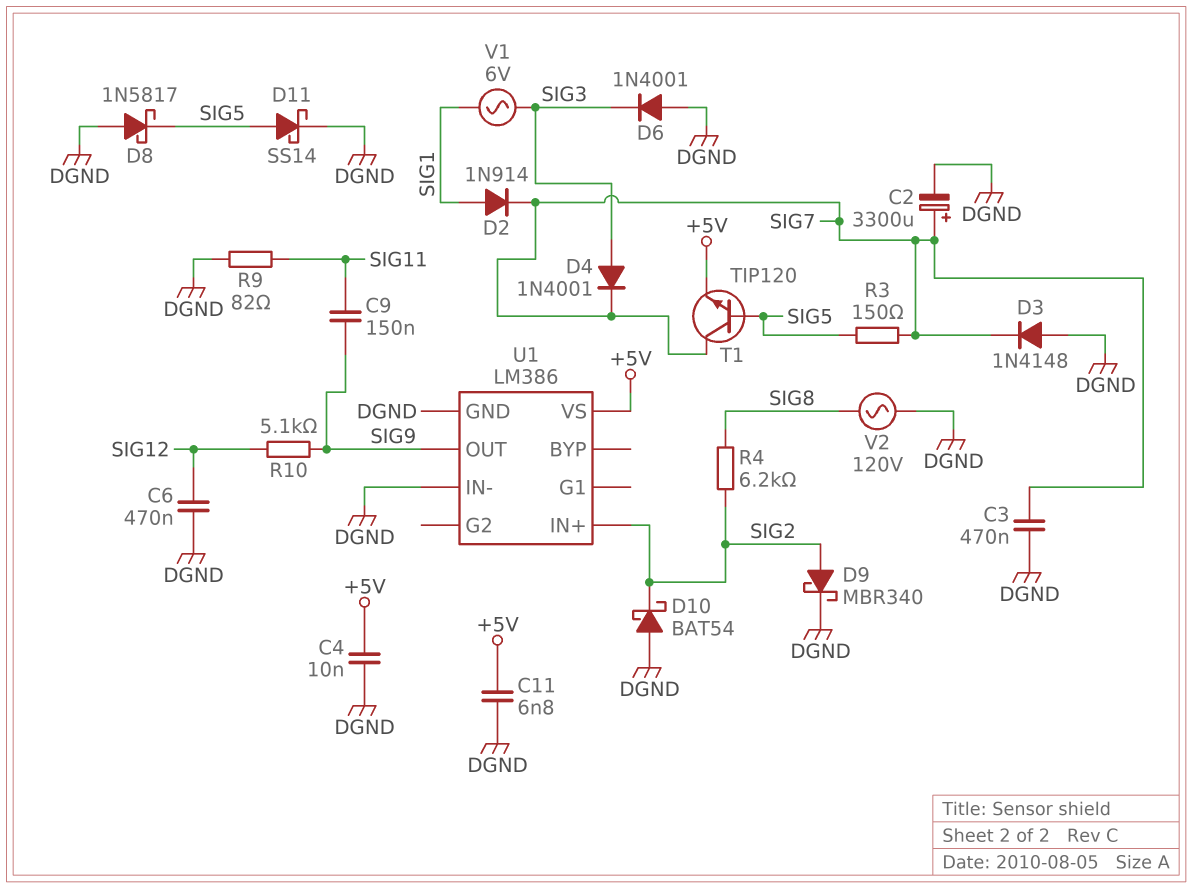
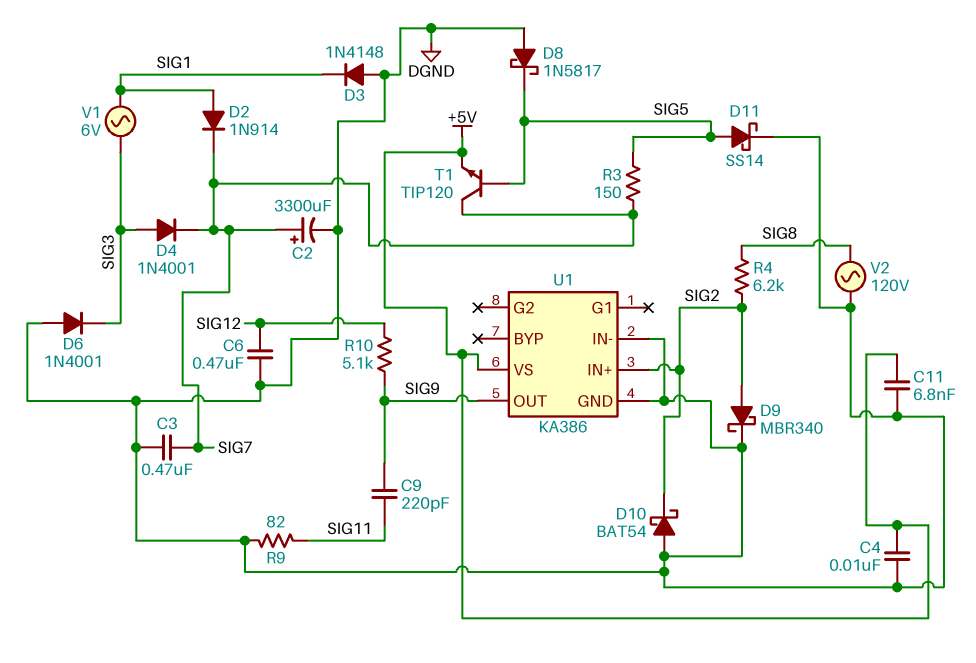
C9: 150nF (SIG9, SIG11) -> 220pF (SIG9, SIG11)
D3: diode 1N4148 (A DGND, K SIG7) -> diode 1N4148 (A DGND, K SIG1)
U1: LM386 -> KA386

